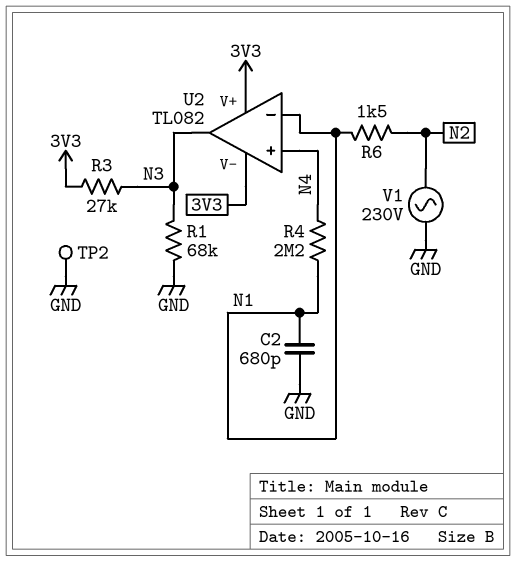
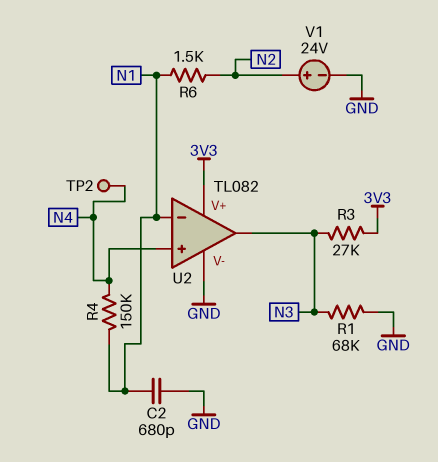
R4: 2.2M (N1, N4) -> 150k (N1, N4)
TP2: test point (GND) -> test point (N4)
U2 pin V-: 3V3 -> GND
V1: AC 230V (GND, N2) -> 24V (plus N2, minus GND)

